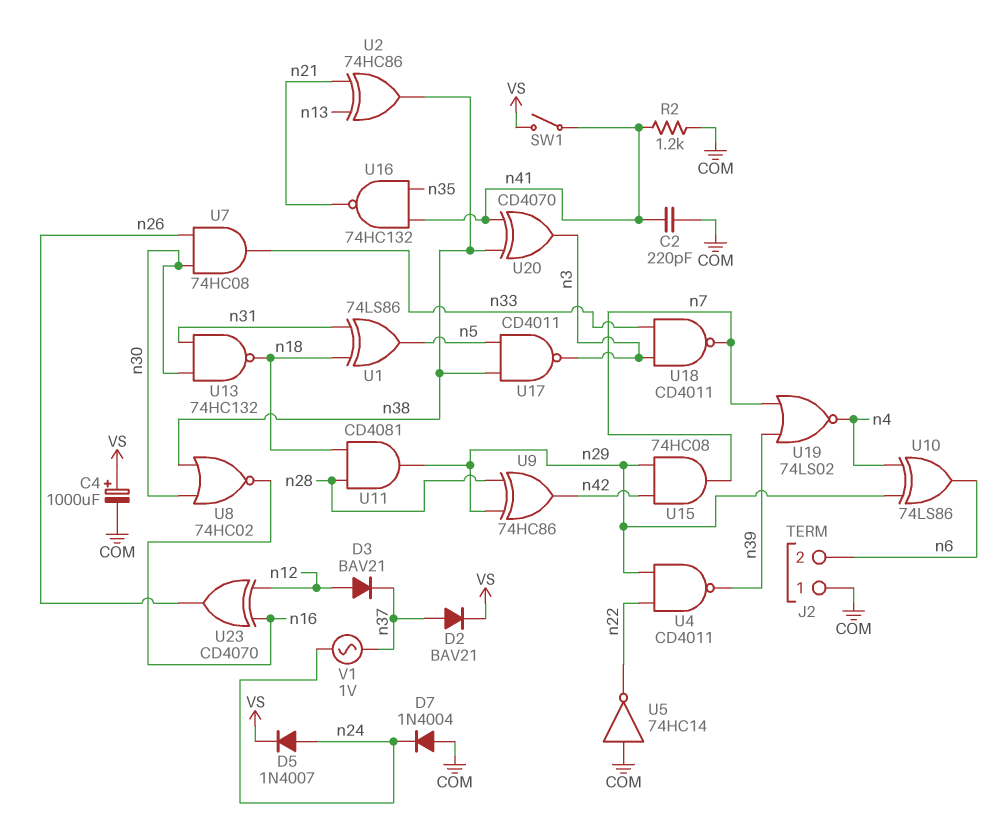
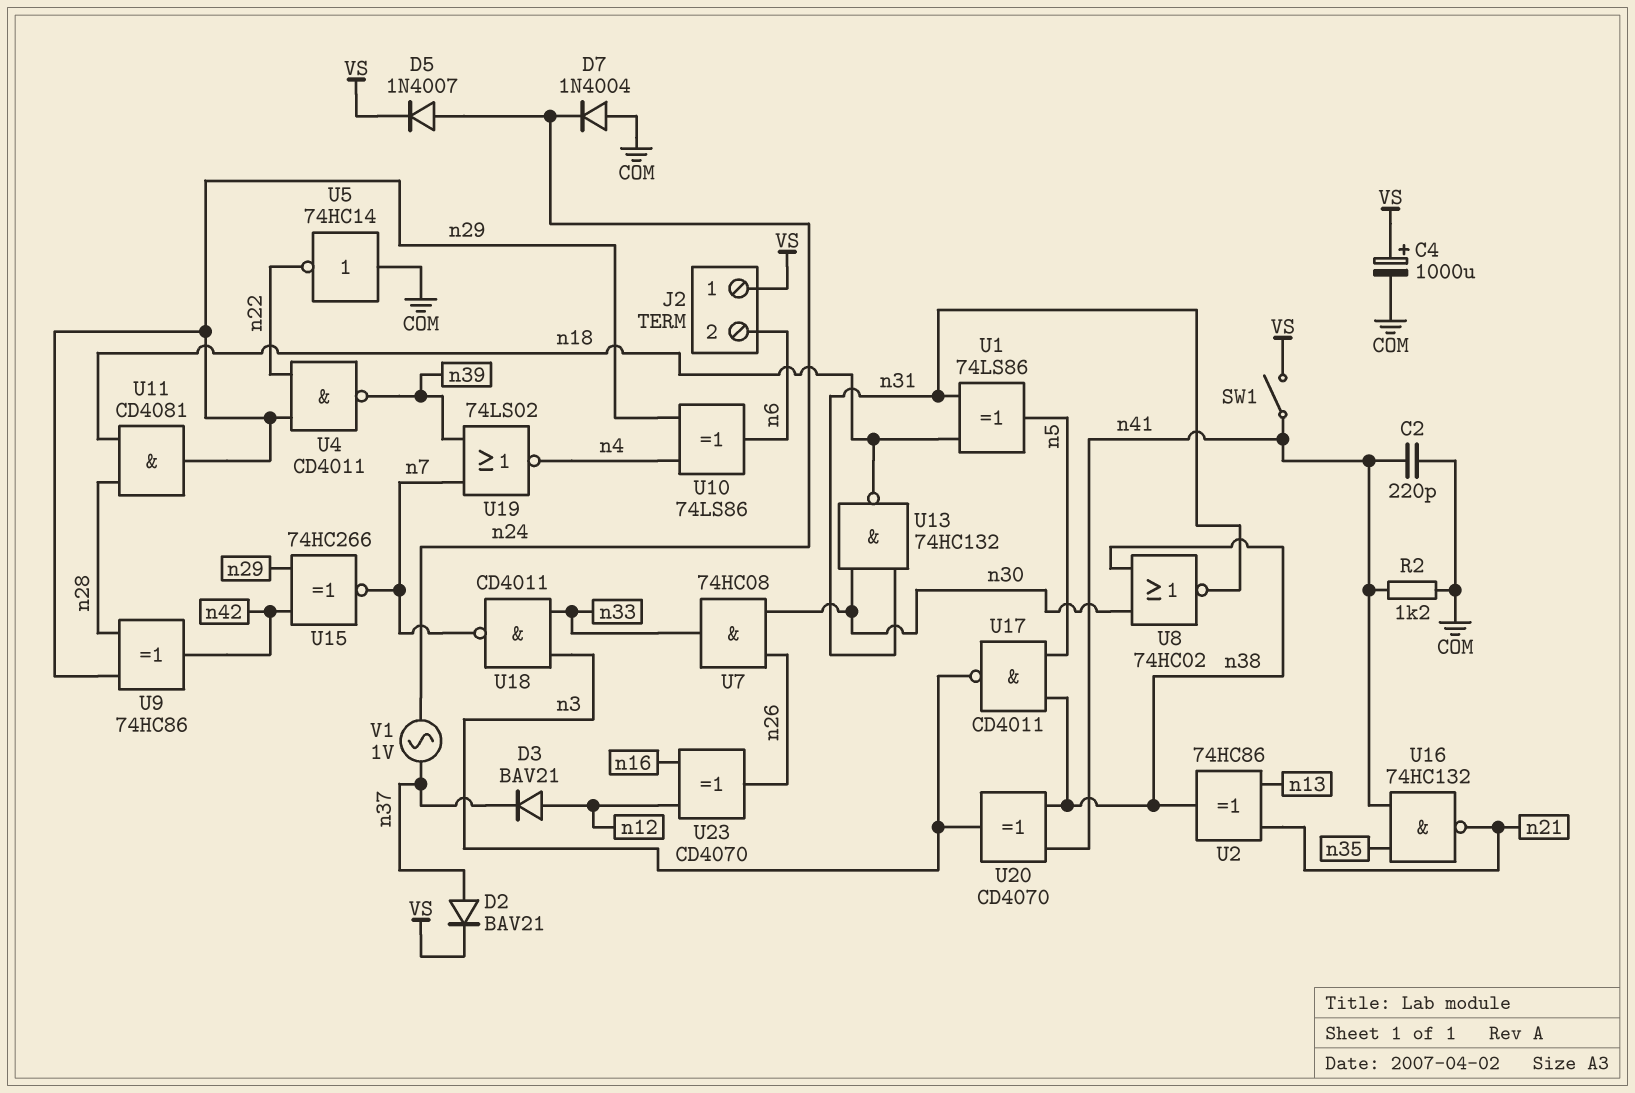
J2 pin 1: COM -> VS
U8: NOR 74HC02 (in n30, in n38, out n16) -> NOR 74HC02 (in n30, in n38, out n31)
U15: AND 74HC08 (in n29, in n42, out n7) -> XNOR 74HC266 (in n29, in n42, out n7)

